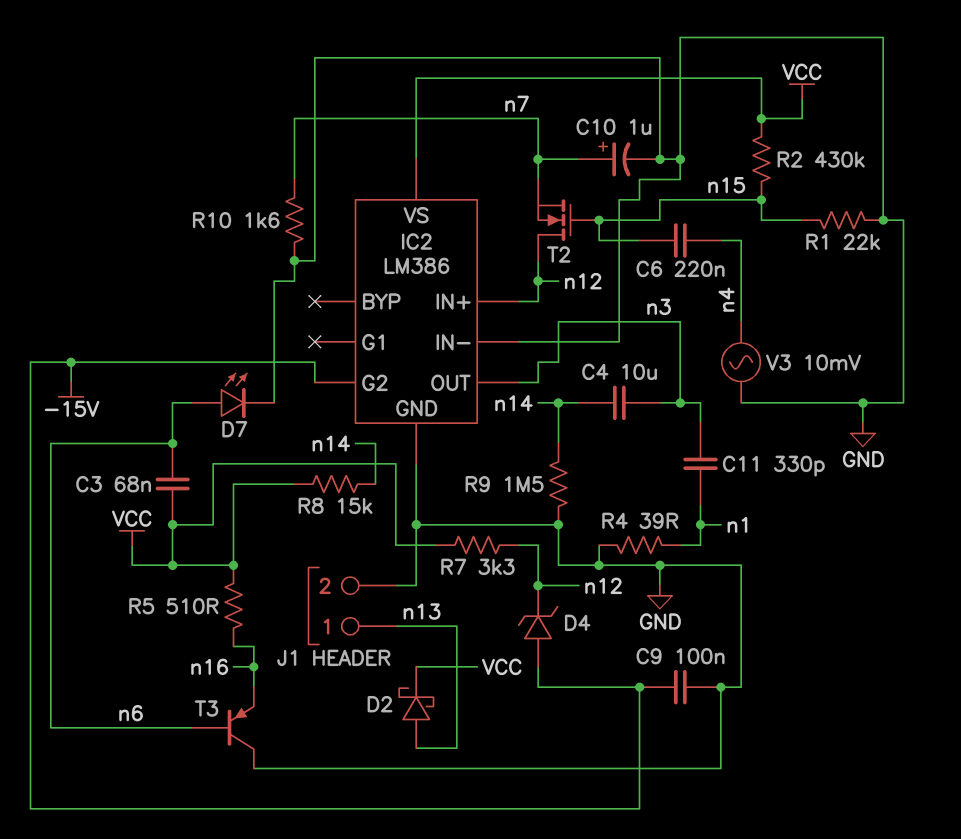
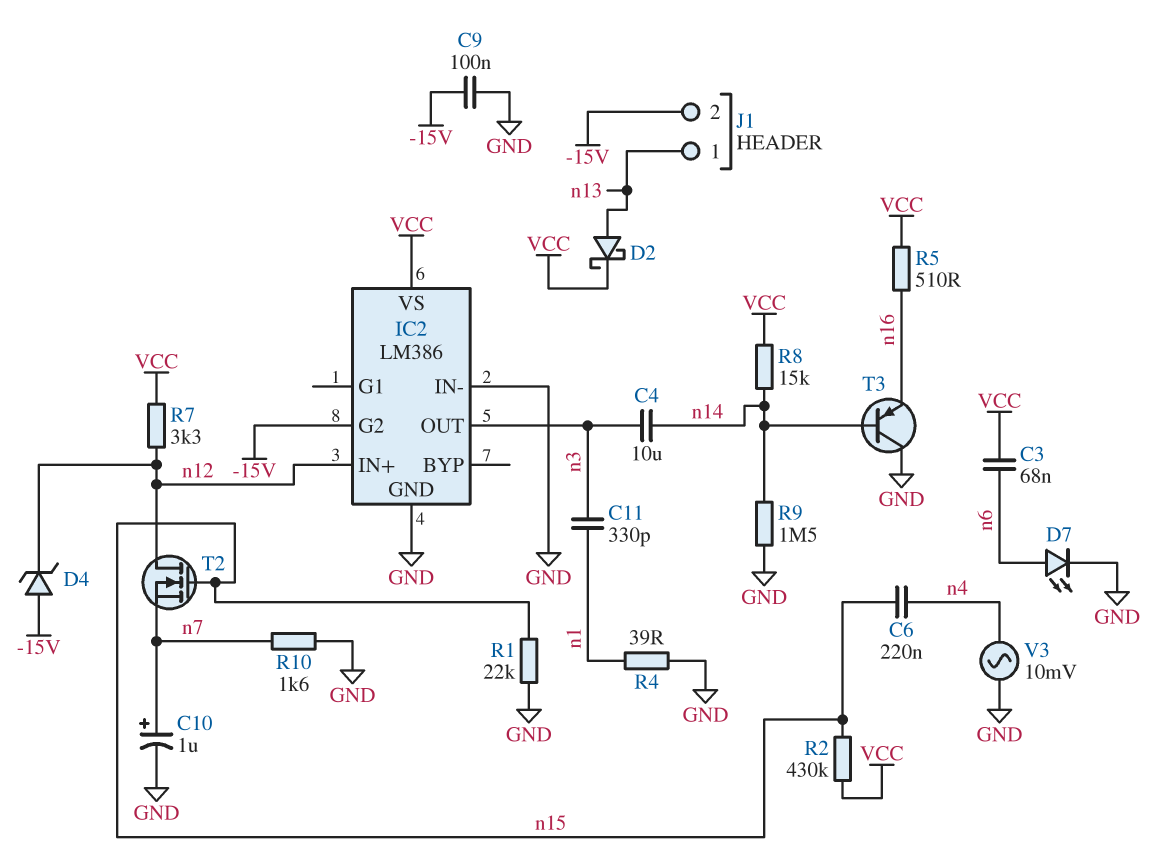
J1 pin 2: GND -> -15V
T3: PNP (B n6, C GND, E n16) -> PNP (B n14, C GND, E n16)

